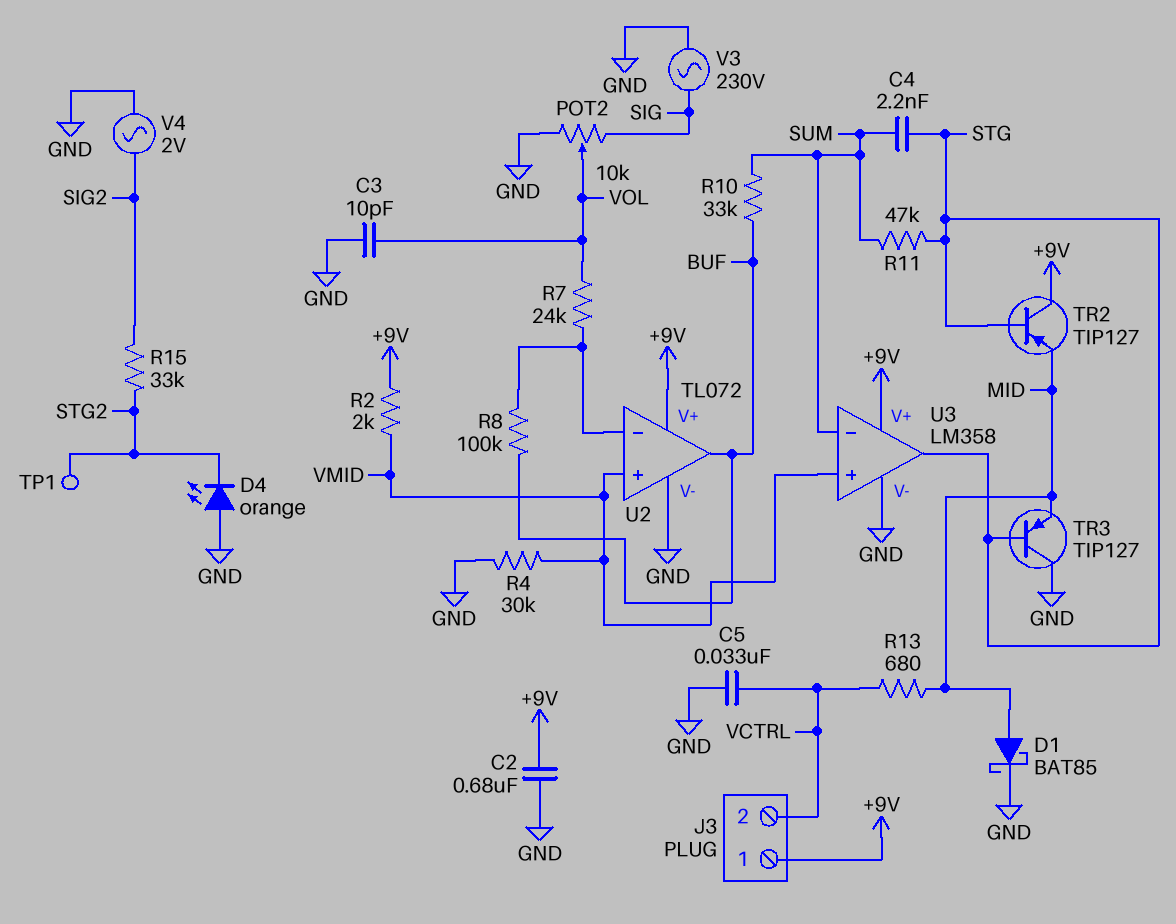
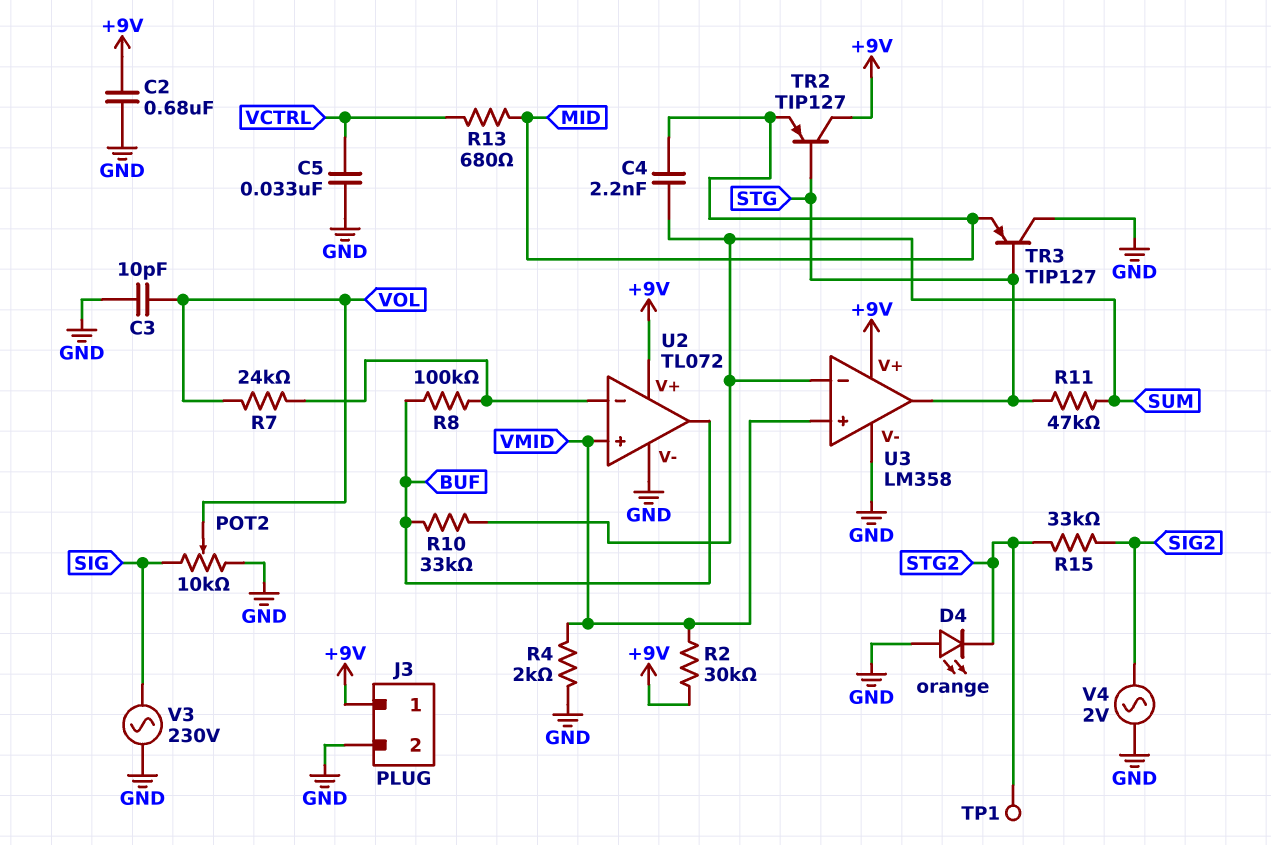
C4: 2.2nF (STG, SUM) -> 2.2nF (MID, SUM)
D1: schottky BAT85 (A MID, K GND) -> none
J3 pin 2: VCTRL -> GND
R2: 2k (+9V, VMID) -> 30k (+9V, VMID)
R4: 30k (GND, VMID) -> 2k (GND, VMID)

